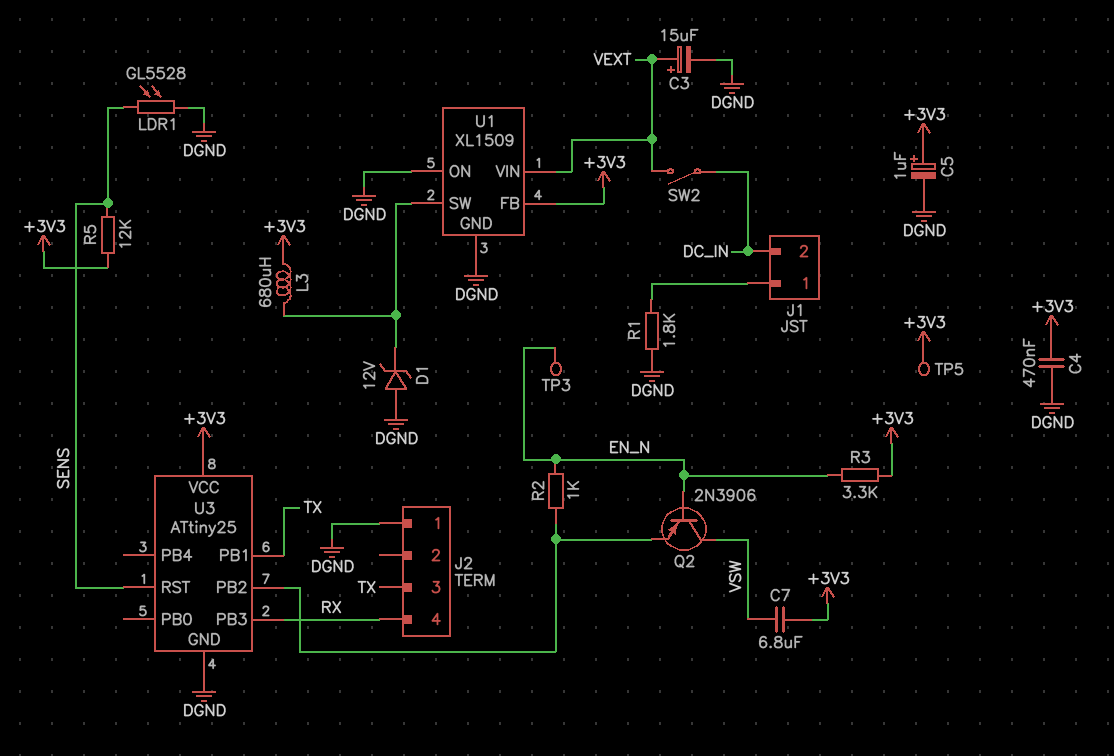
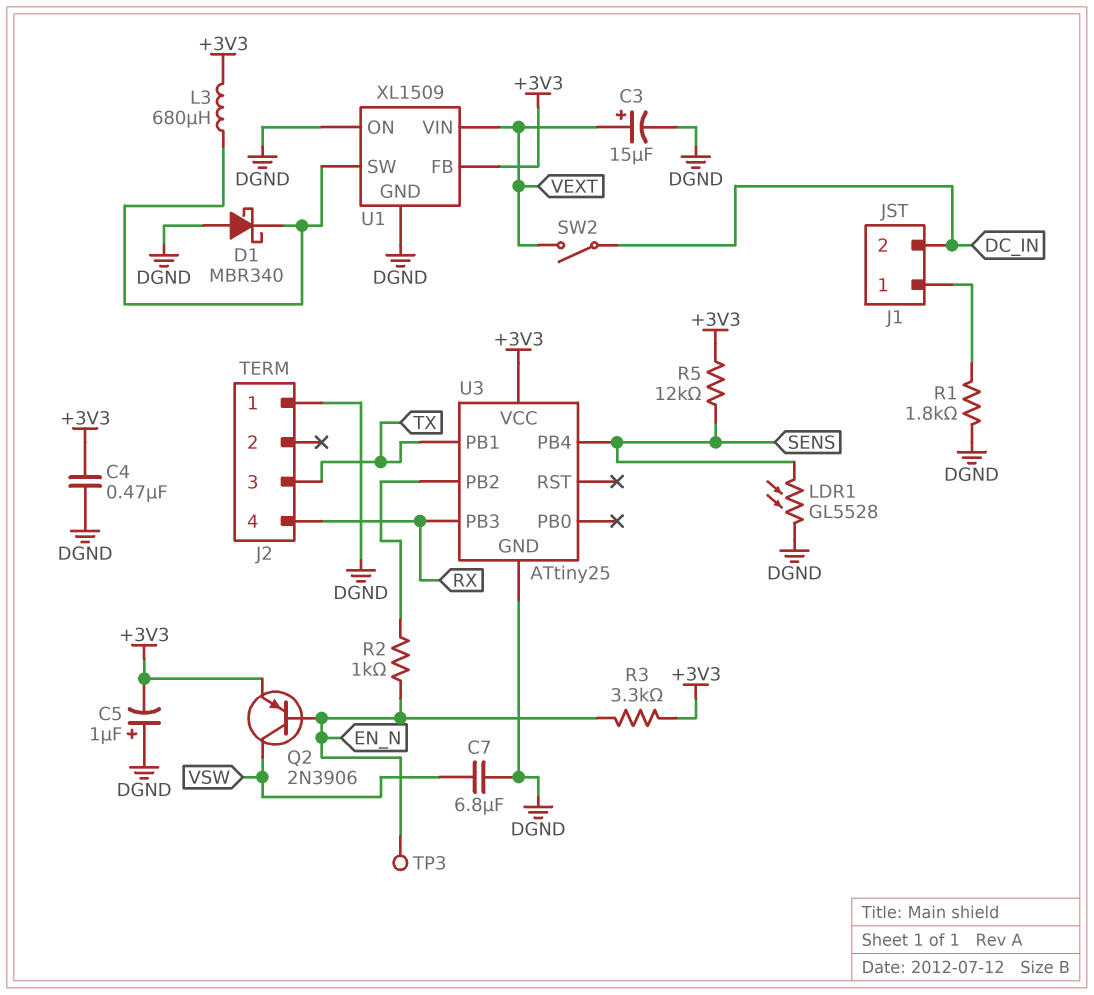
C5: 1uF (plus +3V3, minus DGND) -> 1uF (plus DGND, minus +3V3)
C7: 6.8uF (+3V3, VSW) -> 6.8uF (DGND, VSW)
D1: zener 12V (A DGND, K U1/SW) -> schottky MBR340 (A DGND, K U1/SW)
Q2: PNP 2N3906 (B EN_N, C VSW, E U3/PB2) -> PNP 2N3906 (B EN_N, C VSW, E +3V3)
TP5: test point (+3V3) -> none
U3 pin PB4: none -> SENS
U3 pin RST: SENS -> none

